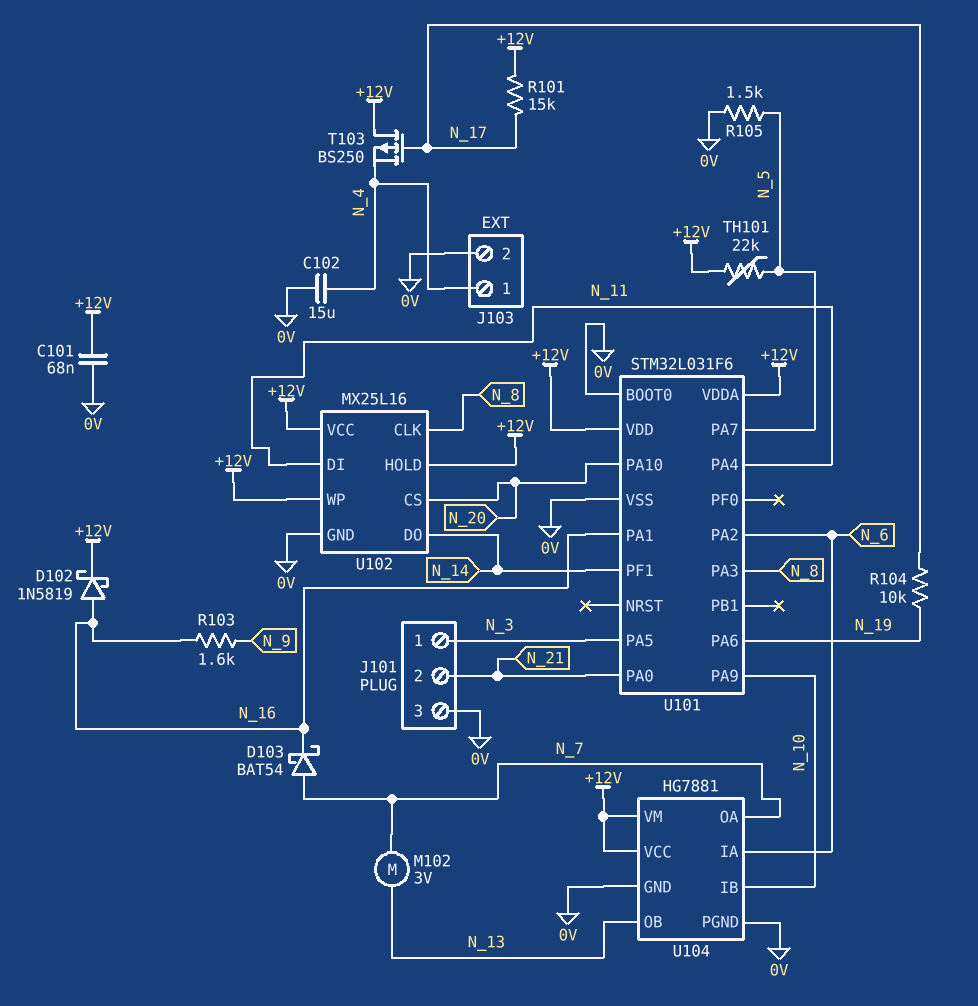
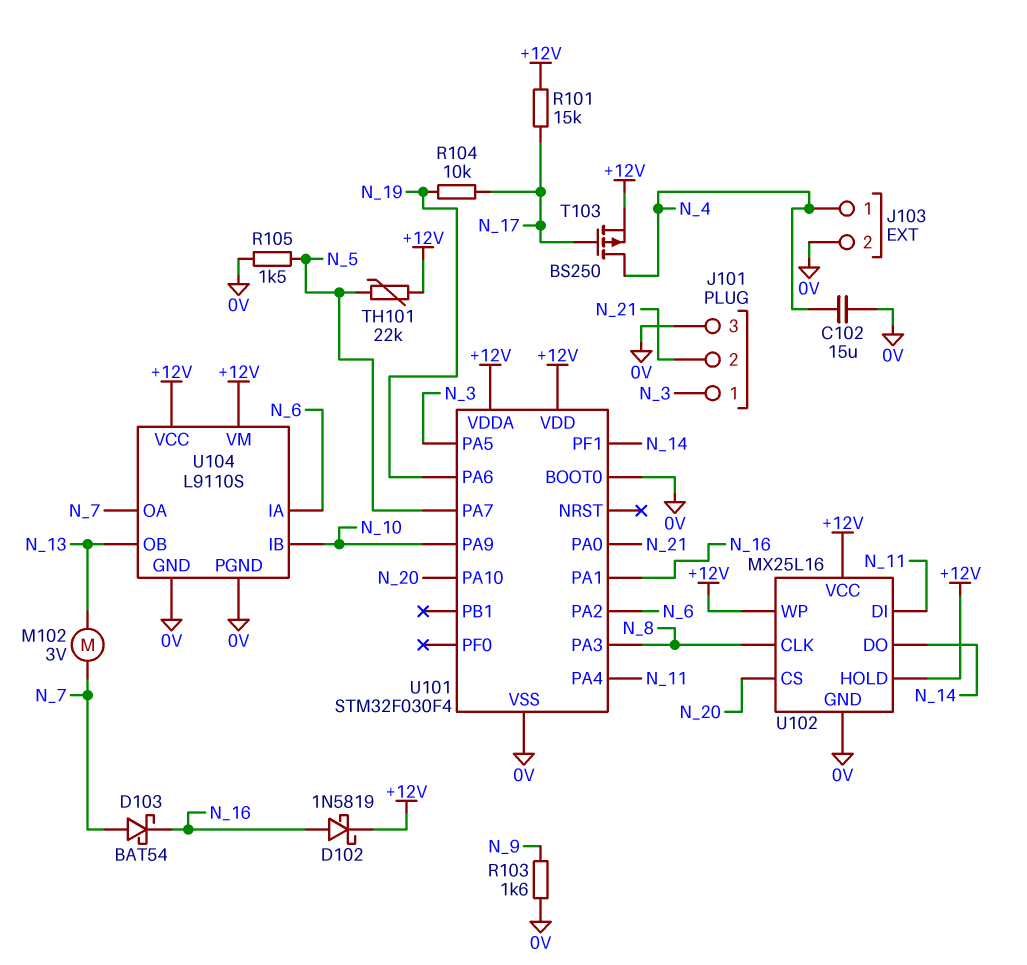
C101: 68nF (+12V, 0V) -> none
R103: 1.6k (N_9, N_16) -> 1.6k (0V, N_9)
T103: PMOS BS250 (G N_17, D +12V, S N_4) -> PMOS BS250 (G N_17, D N_4, S +12V)
U101: STM32L031F6 -> STM32F030F4
U104: HG7881 -> L9110S

